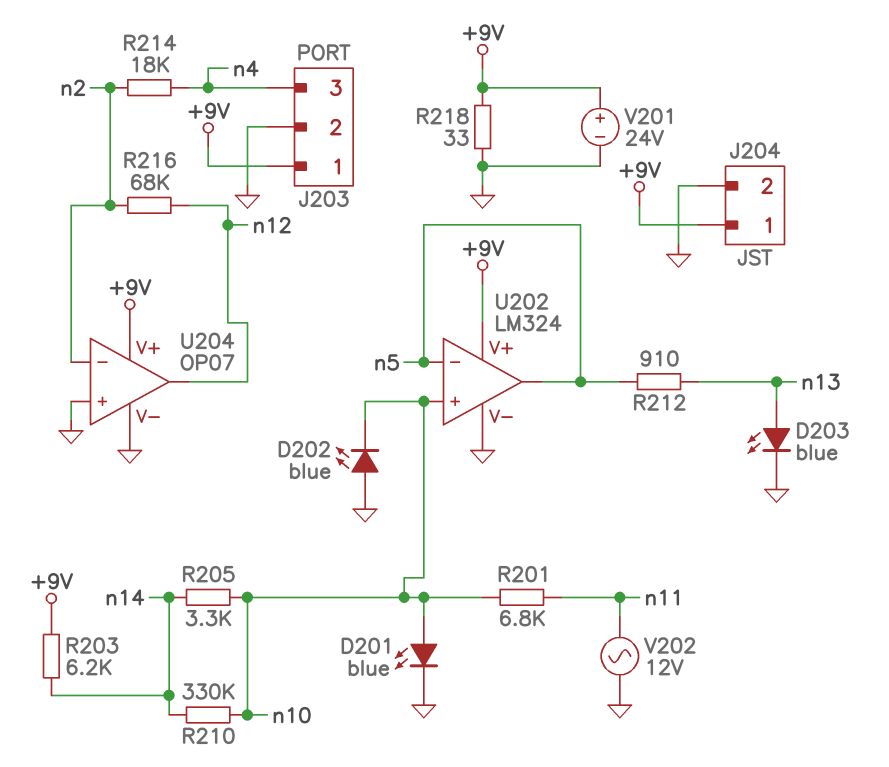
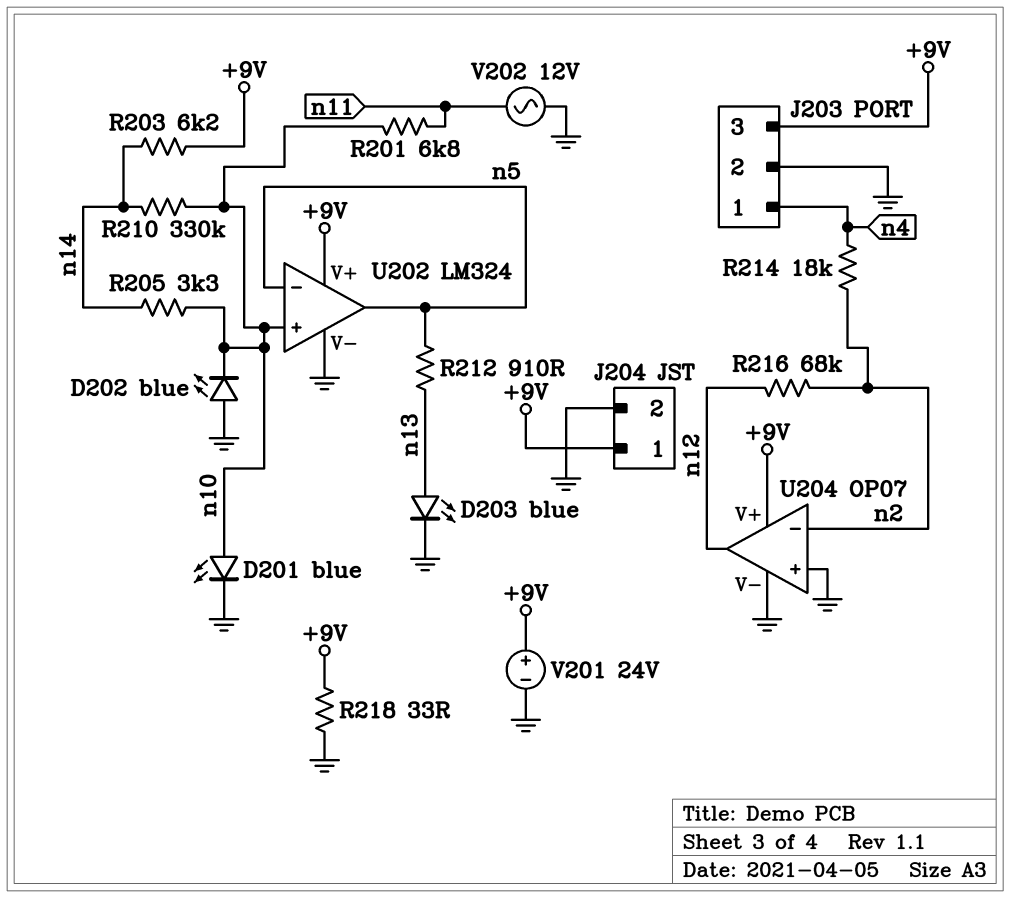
J203 pin 1: +9V -> n4
J203 pin 3: n4 -> +9V

